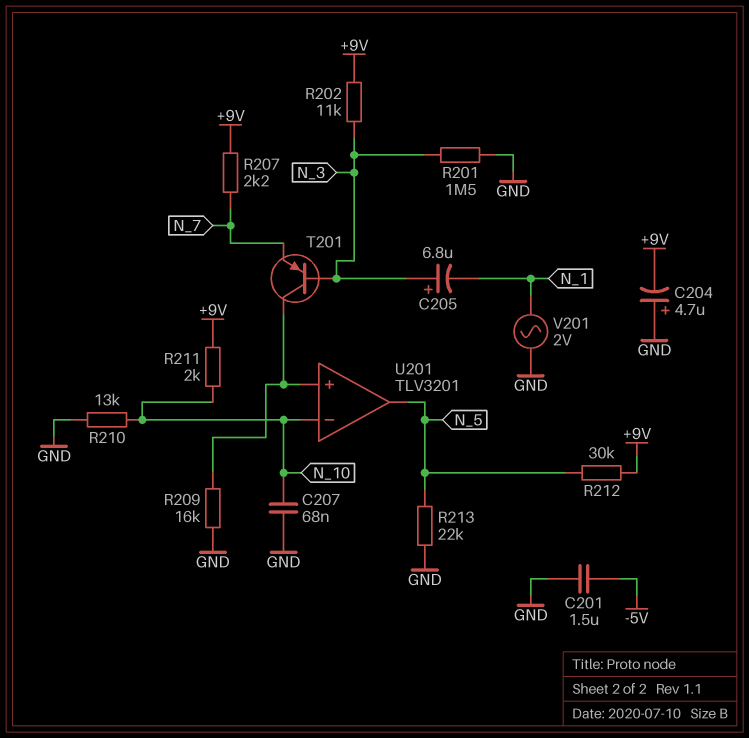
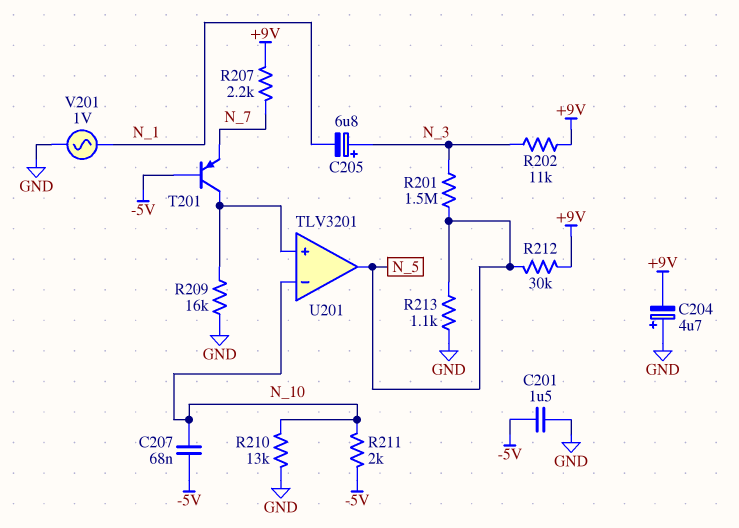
C207: 68nF (GND, N_10) -> 68nF (-5V, N_10)
R201: 1.5M (GND, N_3) -> 1.5M (N_3, N_5)
R211: 2k (+9V, N_10) -> 2k (-5V, N_10)
R213: 22k (GND, N_5) -> 1.1k (GND, N_5)
T201: PNP (B N_3, C U201/in+, E N_7) -> PNP (B -5V, C U201/in+, E N_7)
V201: AC 2V (GND, N_1) -> AC 1V (GND, N_1)

